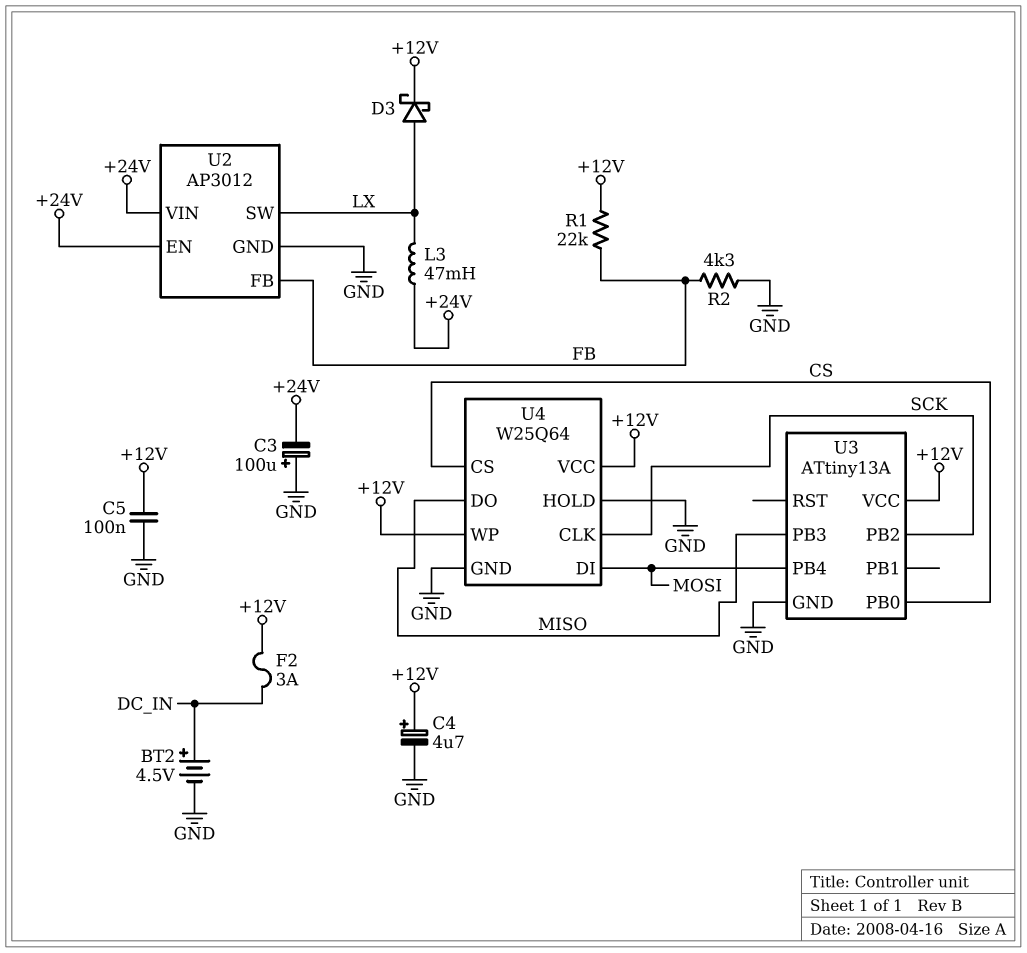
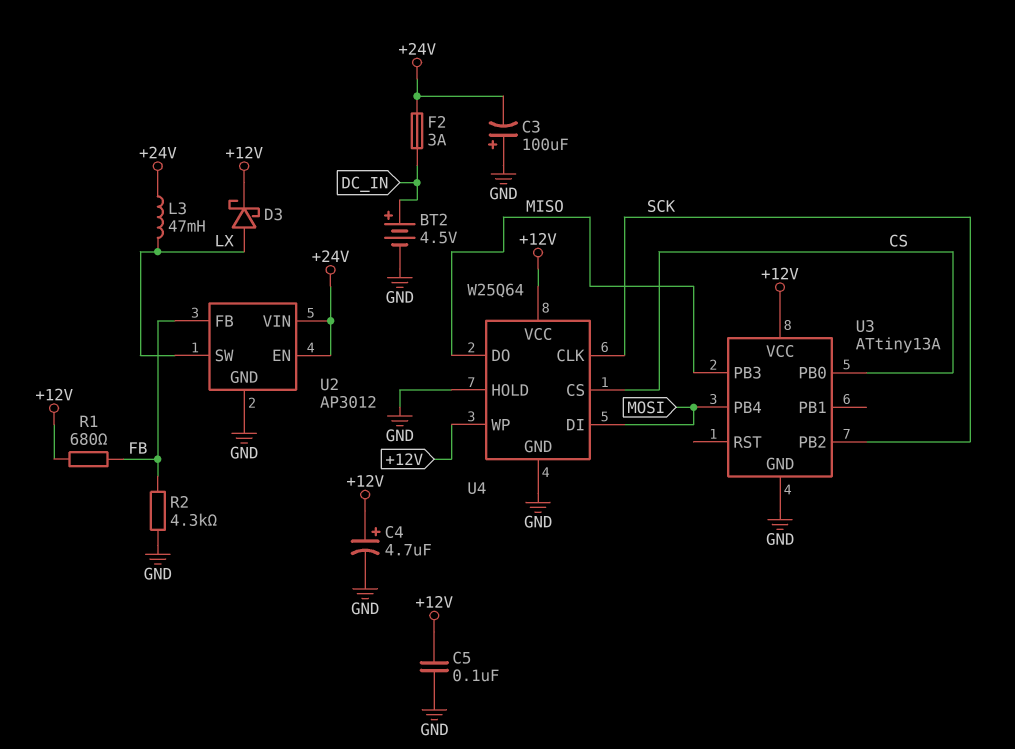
F2: 3A (+12V, DC_IN) -> 3A (+24V, DC_IN)
R1: 22k (+12V, FB) -> 680 (+12V, FB)

